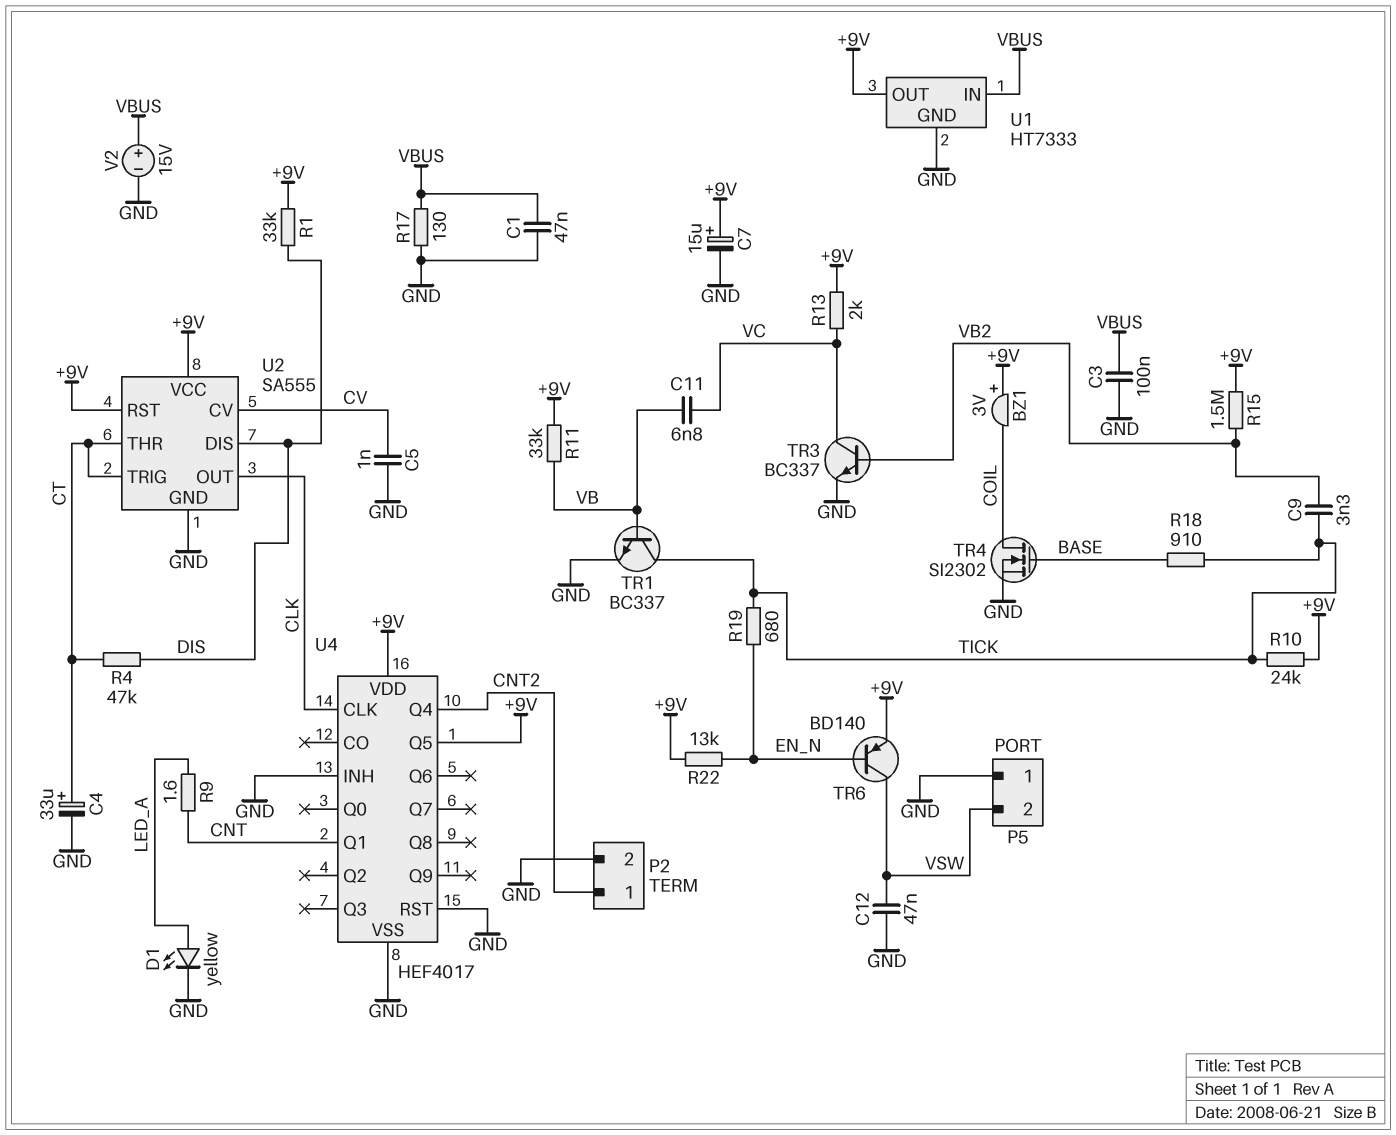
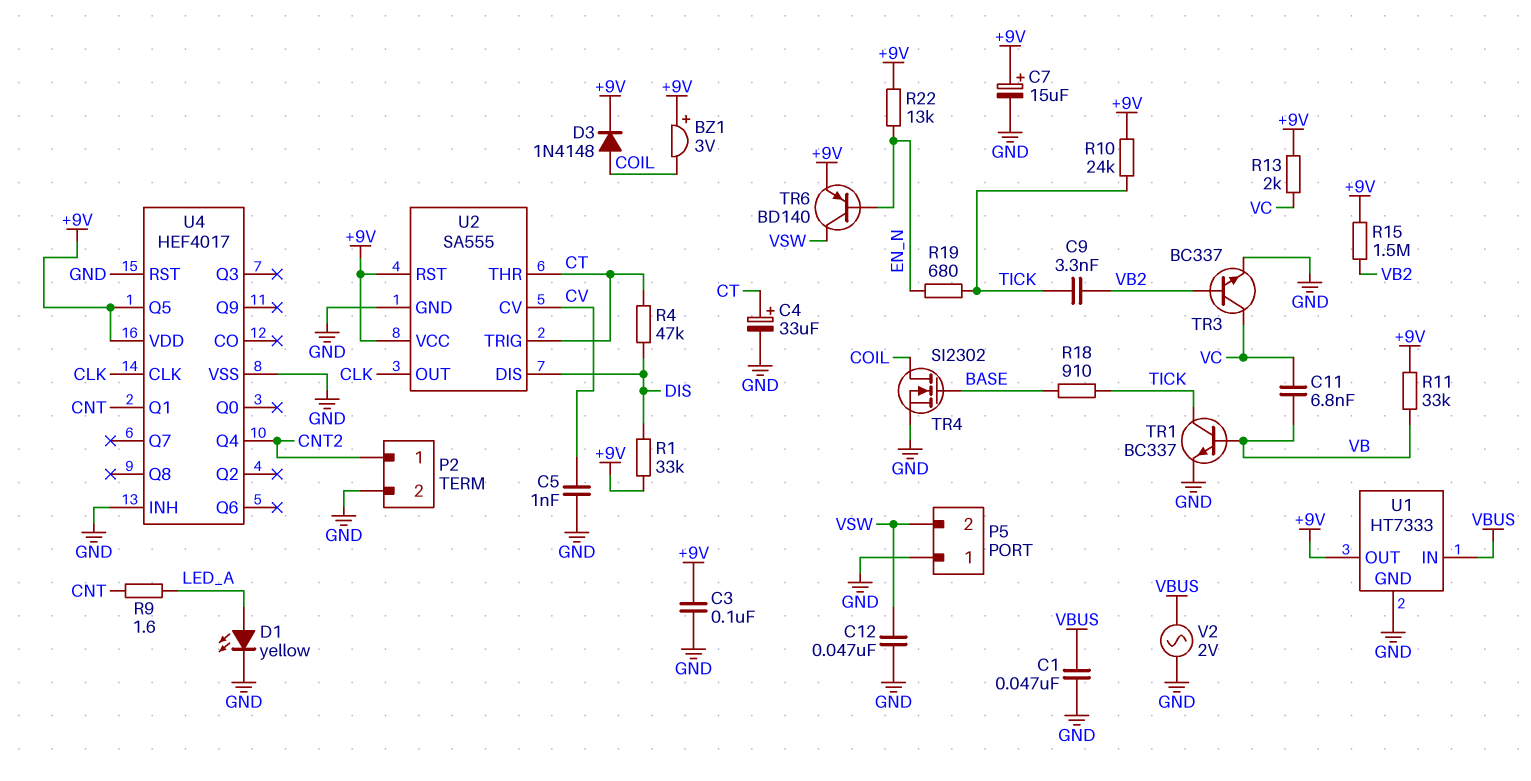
C3: 100nF (GND, VBUS) -> 100nF (+9V, GND)
D3: none -> diode 1N4148 (A COIL, K +9V)
R17: 130 (GND, VBUS) -> none
V2: 15V (plus VBUS, minus GND) -> AC 2V (GND, VBUS)

